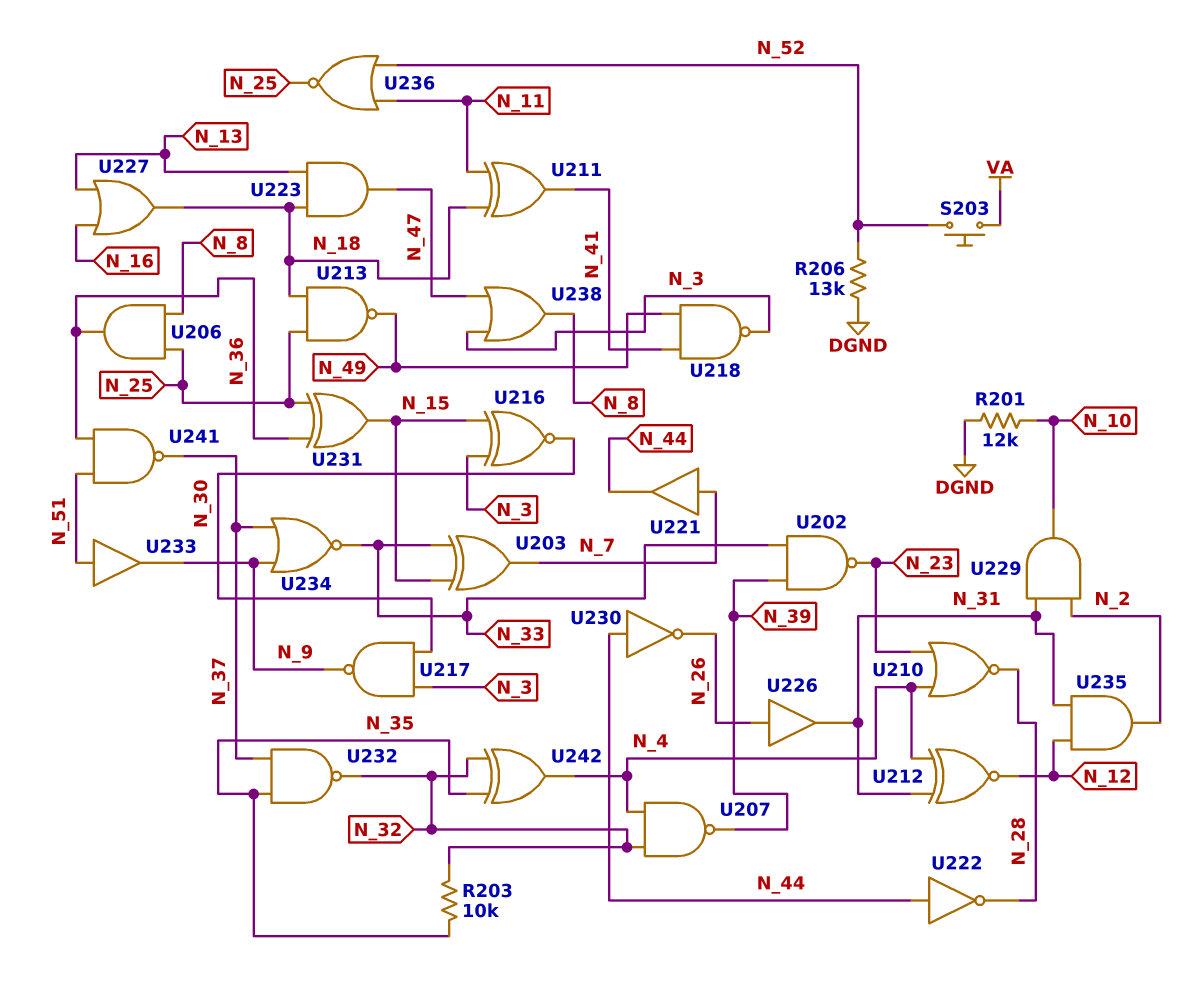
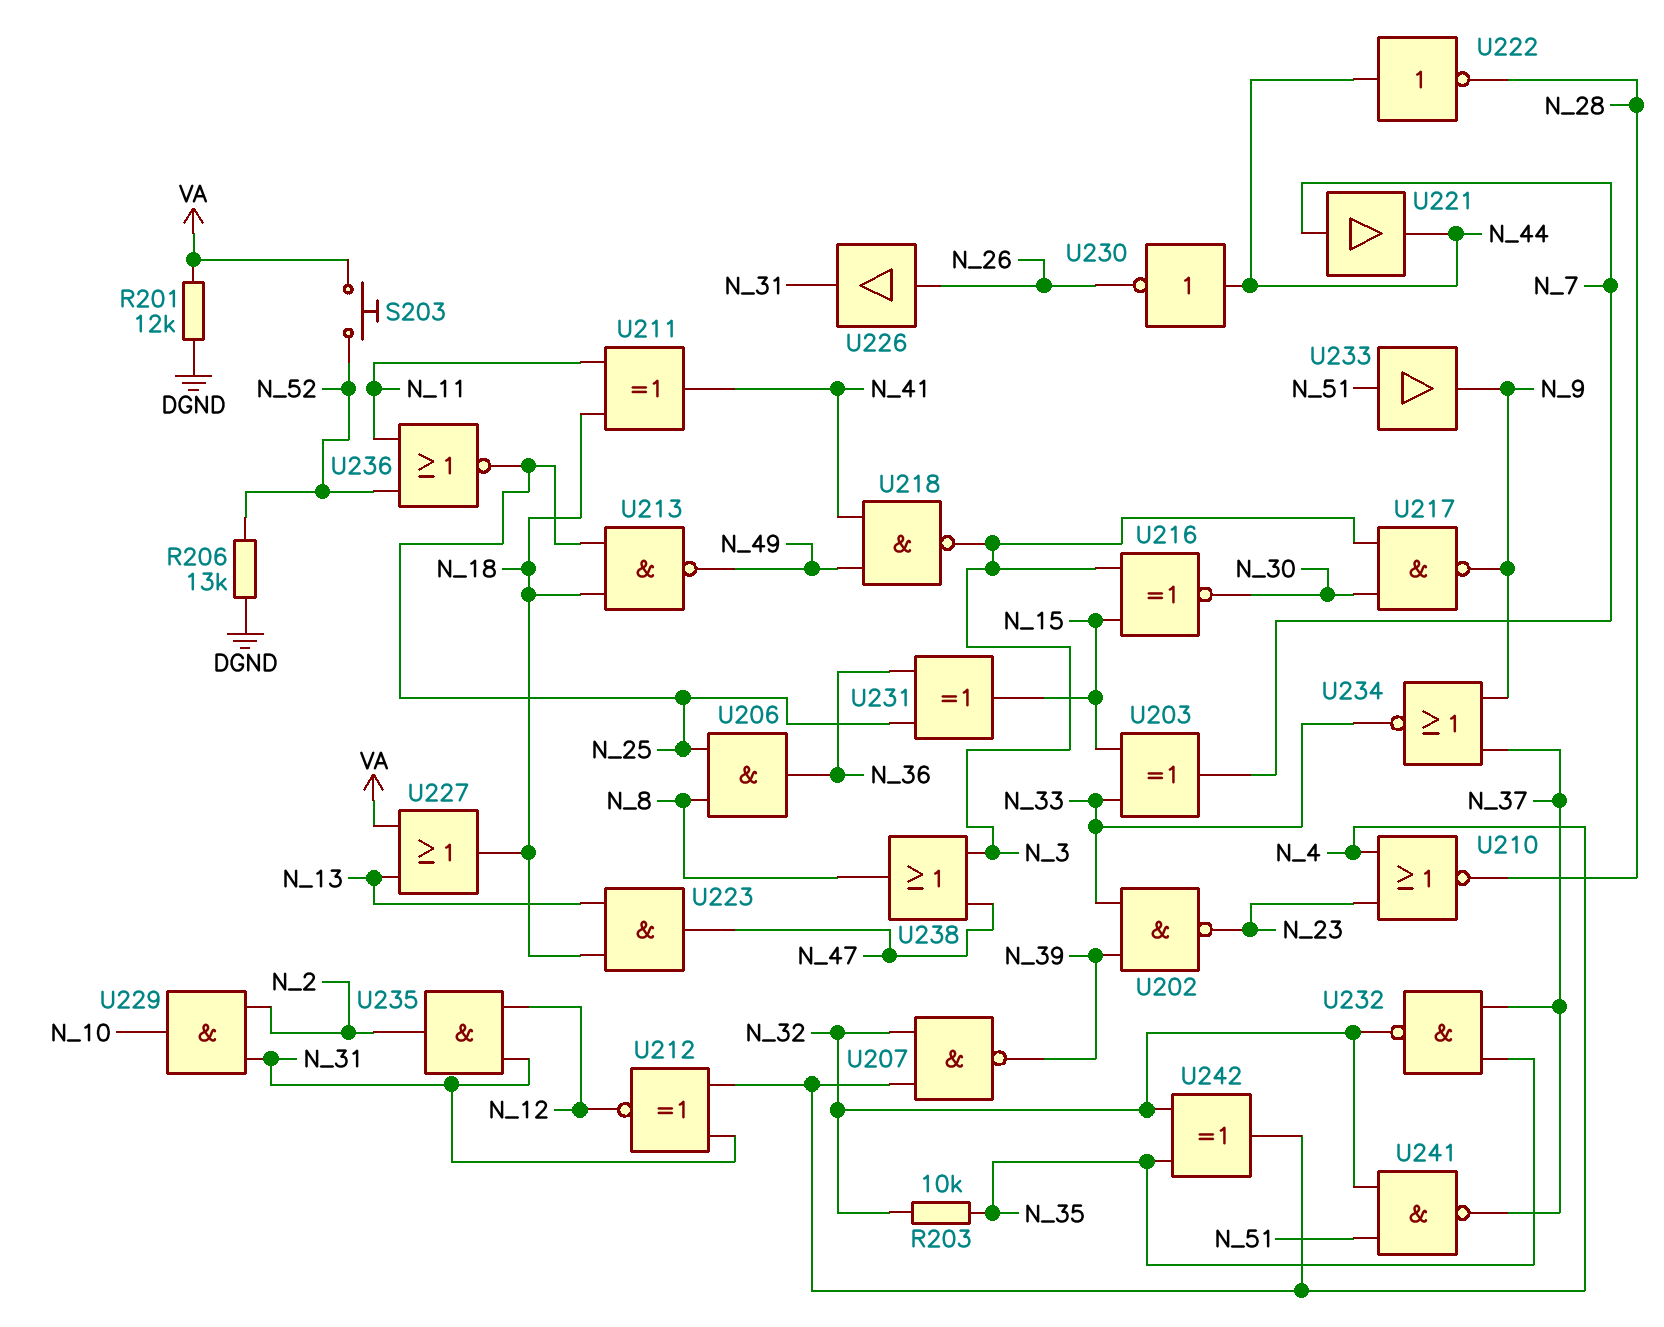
R201: 12k (DGND, N_10) -> 12k (DGND, VA)
U227: OR (in N_13, in N_16, out N_18) -> OR (in N_13, in VA, out N_18)
U241: NAND (in N_36, in N_51, out N_37) -> NAND (in N_32, in N_51, out N_37)

